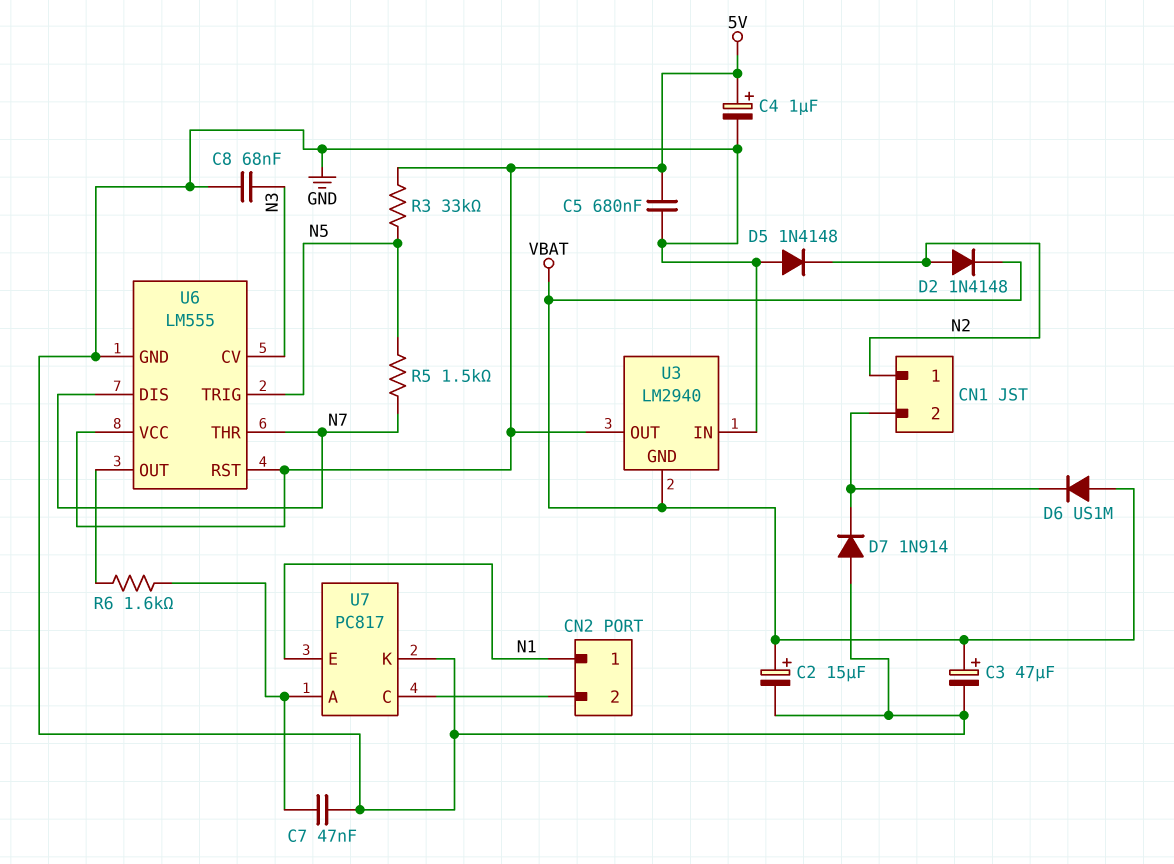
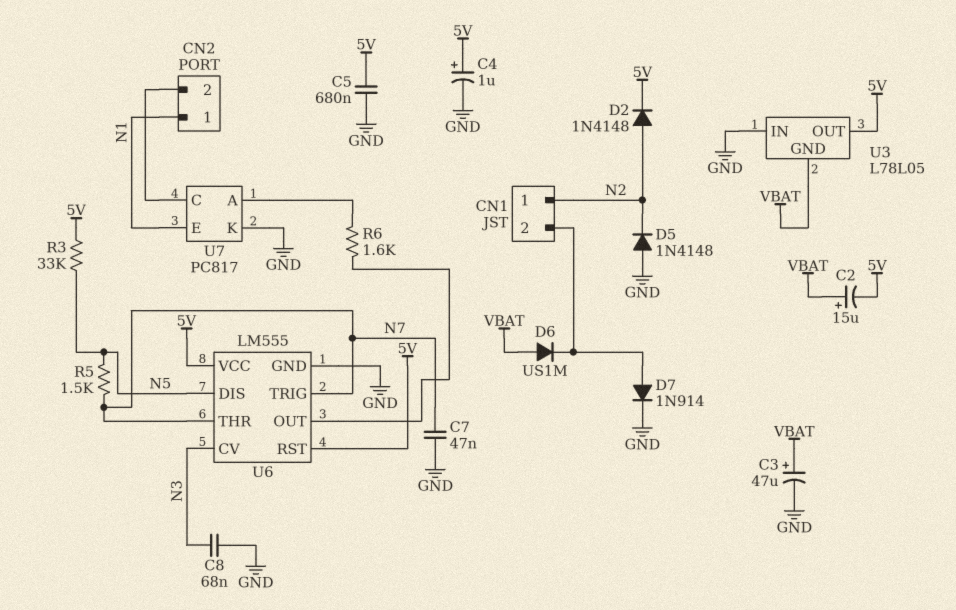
C2: 15uF (plus VBAT, minus GND) -> 15uF (plus VBAT, minus 5V)
C7: 47nF (GND, U7/A) -> 47nF (GND, N7)
D2: diode 1N4148 (A N2, K VBAT) -> diode 1N4148 (A N2, K 5V)
D7: diode 1N914 (A GND, K CN1/2) -> diode 1N914 (A CN1/2, K GND)
U3: LM2940 -> L78L05
U6 pin DIS: N7 -> N5
U6 pin TRIG: N5 -> N7

